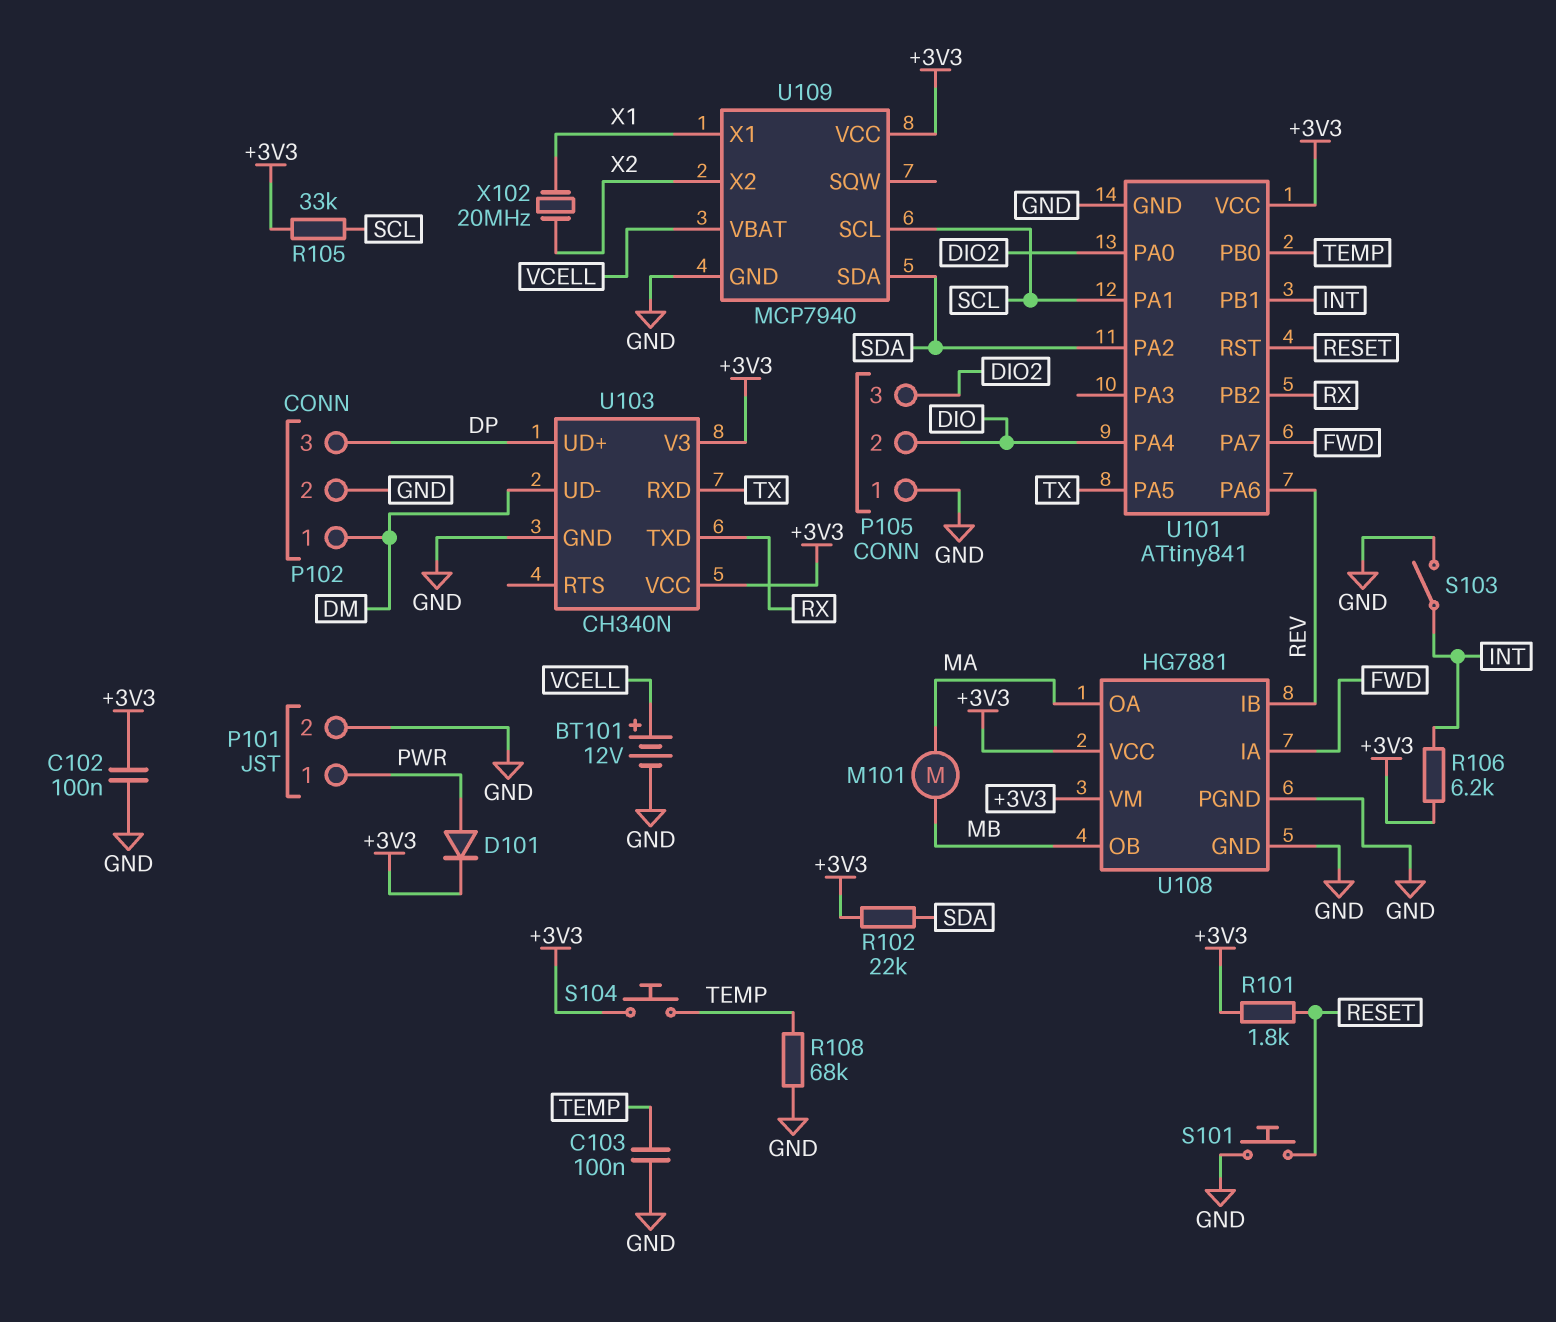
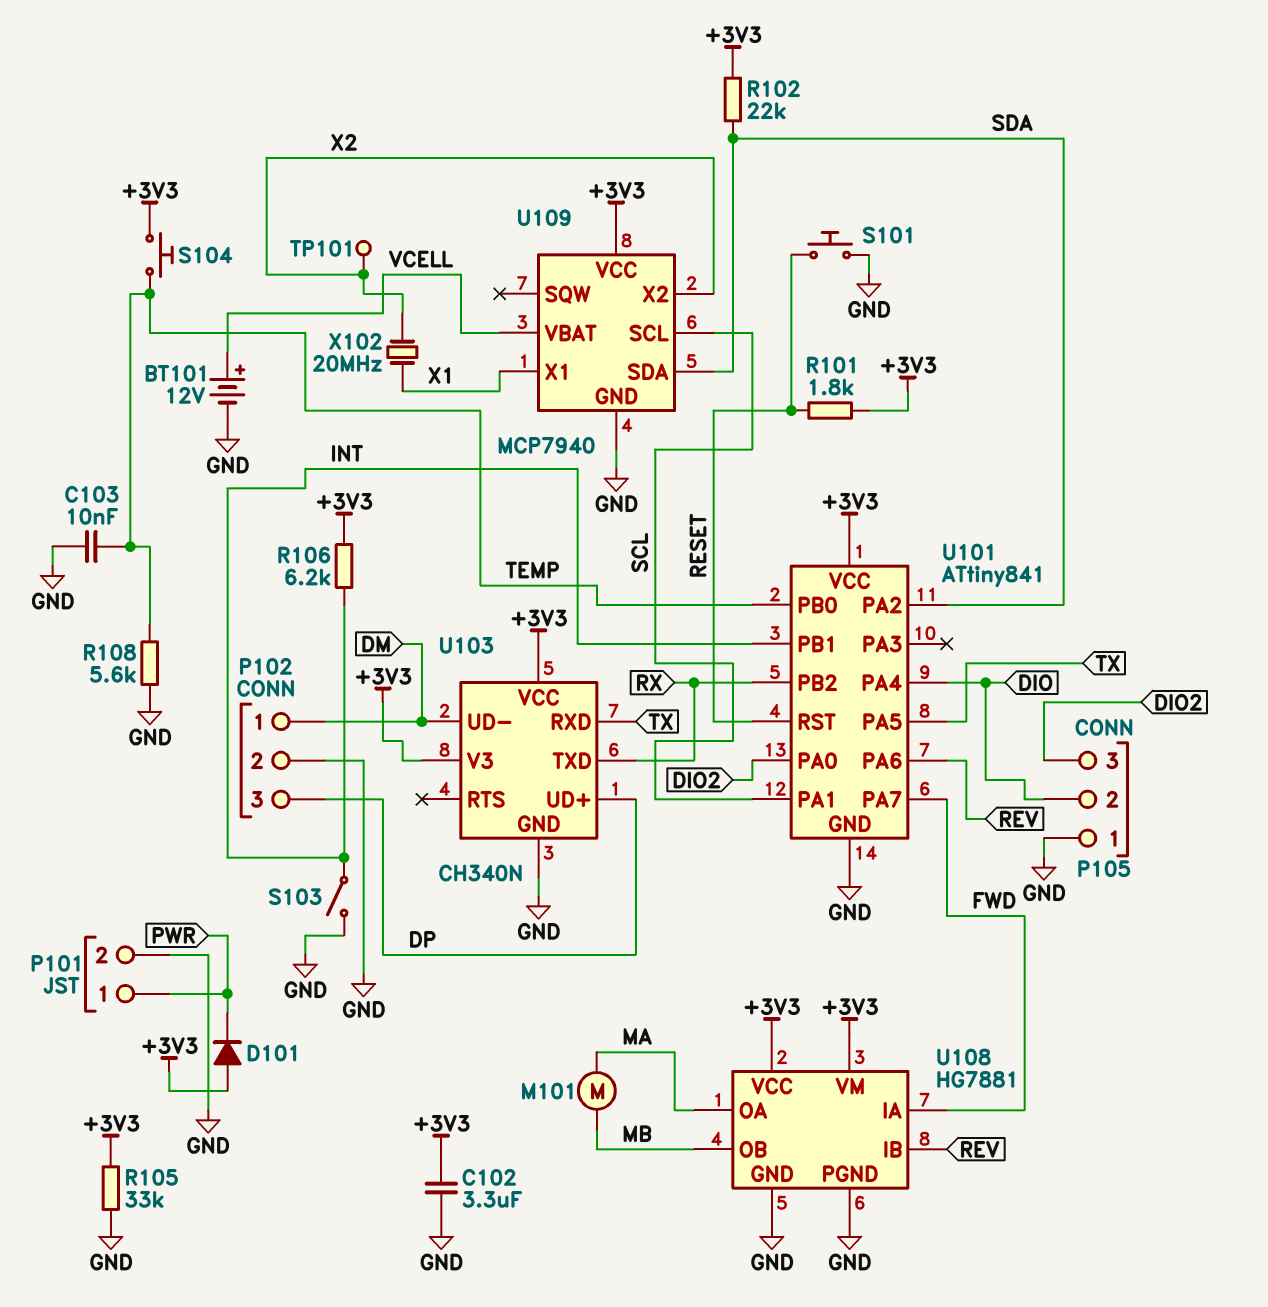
C102: 100nF (+3V3, GND) -> 3.3uF (+3V3, GND)
C103: 100nF (GND, TEMP) -> 10nF (GND, TEMP)
D101: diode (A PWR, K +3V3) -> diode (A +3V3, K PWR)
R105: 33k (+3V3, SCL) -> 33k (+3V3, GND)
R108: 68k (GND, TEMP) -> 5.6k (GND, TEMP)
TP101: none -> test point (X2)

